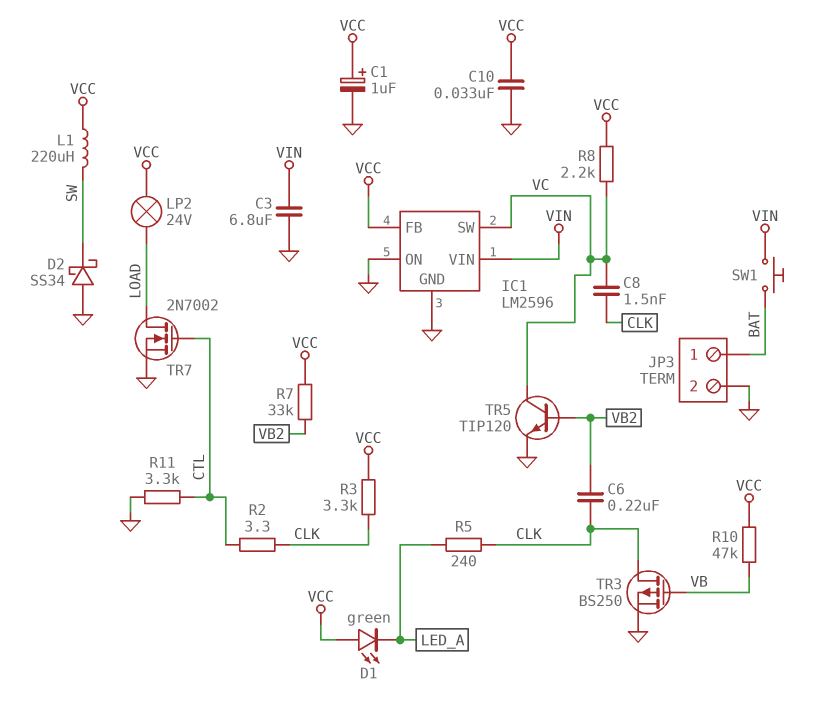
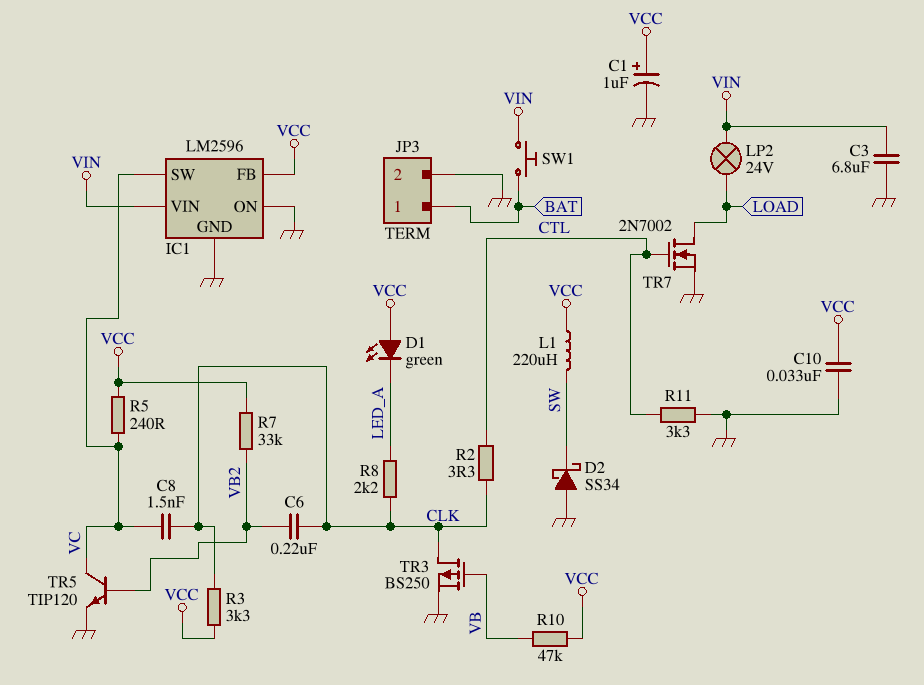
LP2: lamp 24V (LOAD, VCC) -> lamp 24V (LOAD, VIN)
R5: 240 (CLK, LED_A) -> 240 (VC, VCC)
R8: 2.2k (VC, VCC) -> 2.2k (CLK, LED_A)

